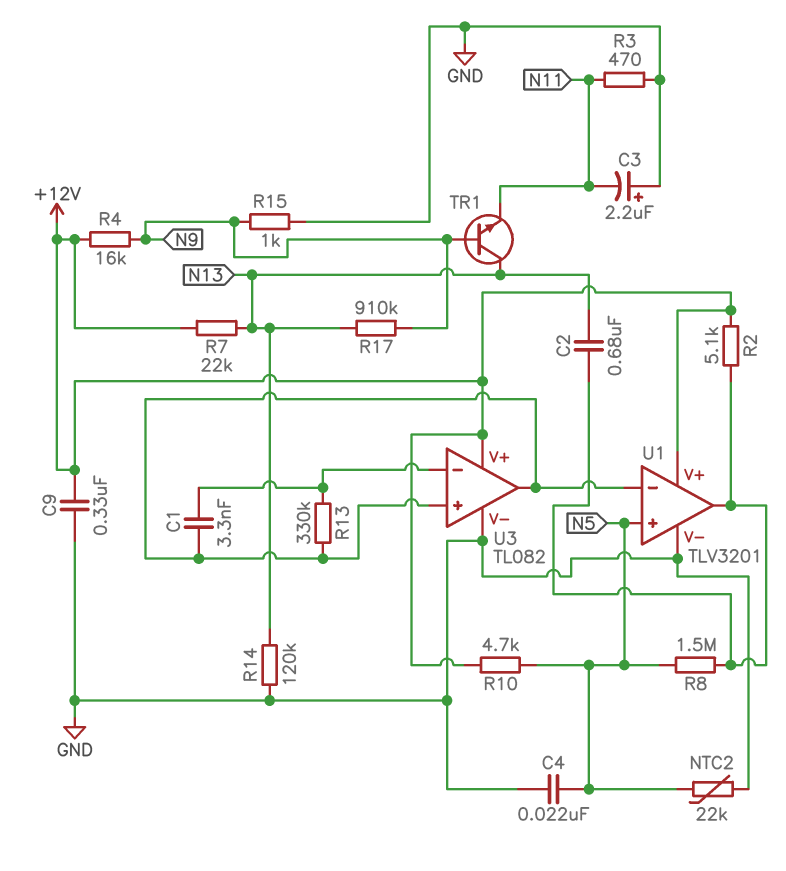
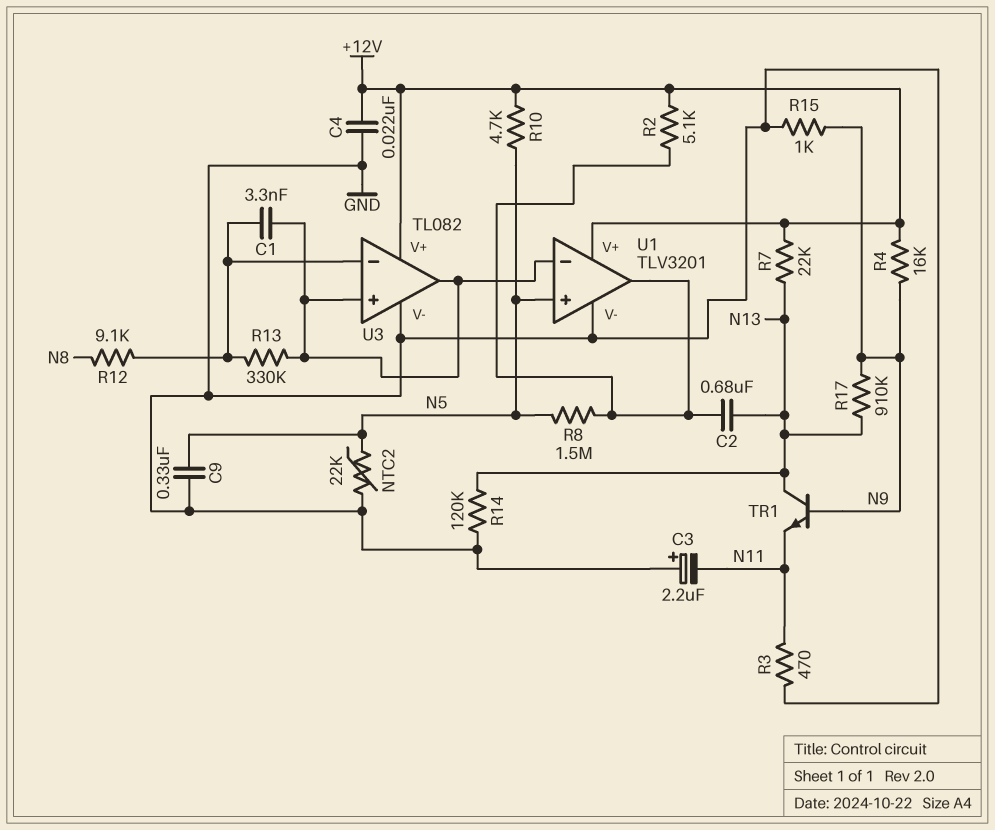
C4: 22nF (GND, N5) -> 22nF (+12V, GND)
C9: 330nF (+12V, GND) -> 330nF (GND, N5)
R12: none -> 9.1k (N8, U3/in-)

